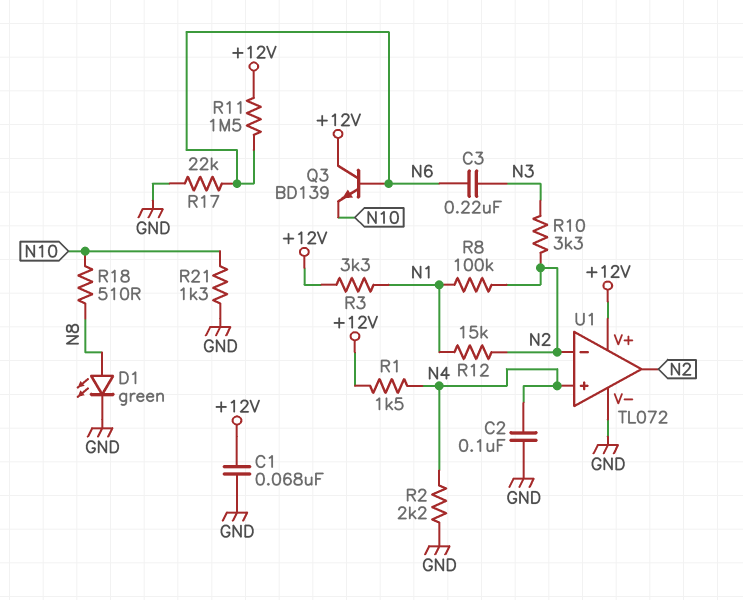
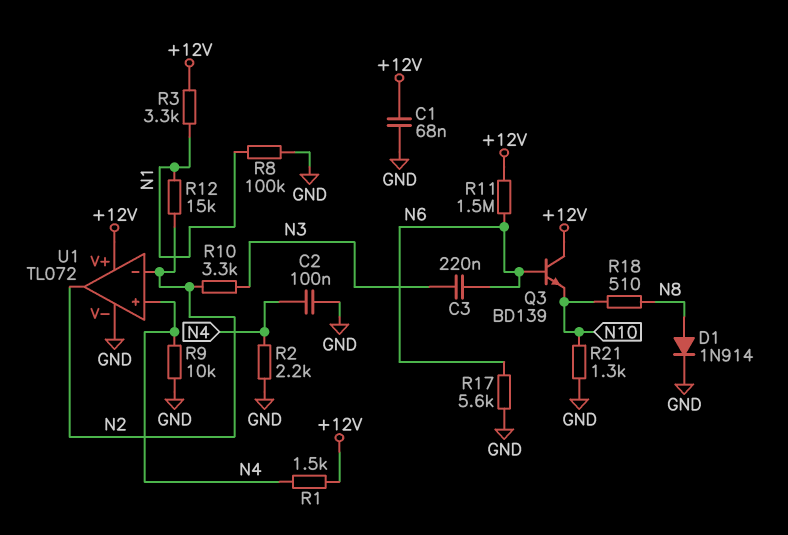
D1: LED green (A N8, K GND) -> diode 1N914 (A N8, K GND)
R8: 100k (N1, N2) -> 100k (GND, N1)
R9: none -> 10k (GND, N4)
R17: 22k (GND, N6) -> 5.6k (GND, N6)

